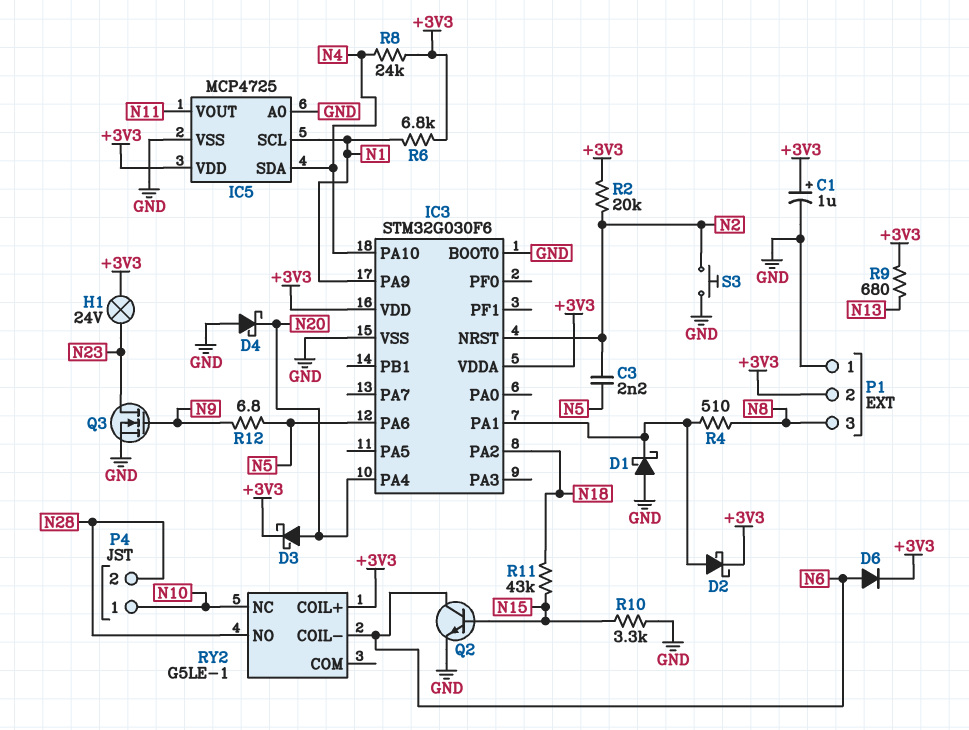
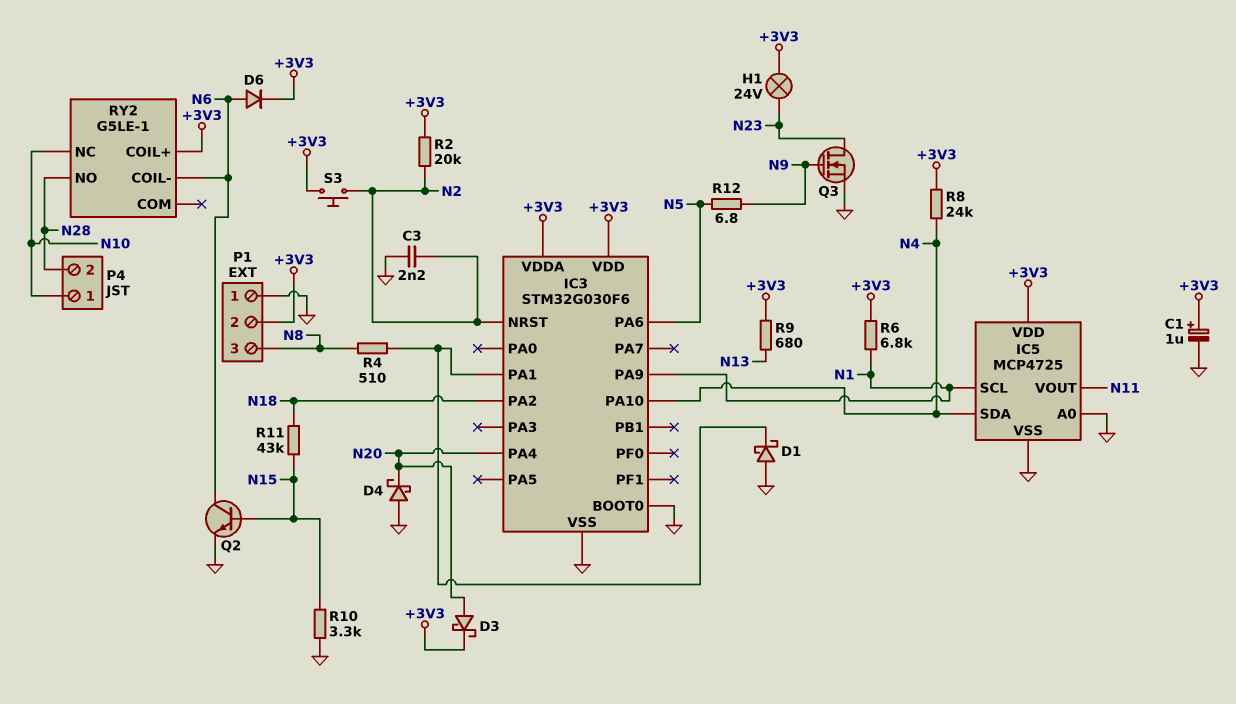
C3: 2.2nF (N2, N5) -> 2.2nF (GND, N2)
D2: schottky (A IC3/PA1, K +3V3) -> none
S3: button (GND, N2) -> button (+3V3, N2)

